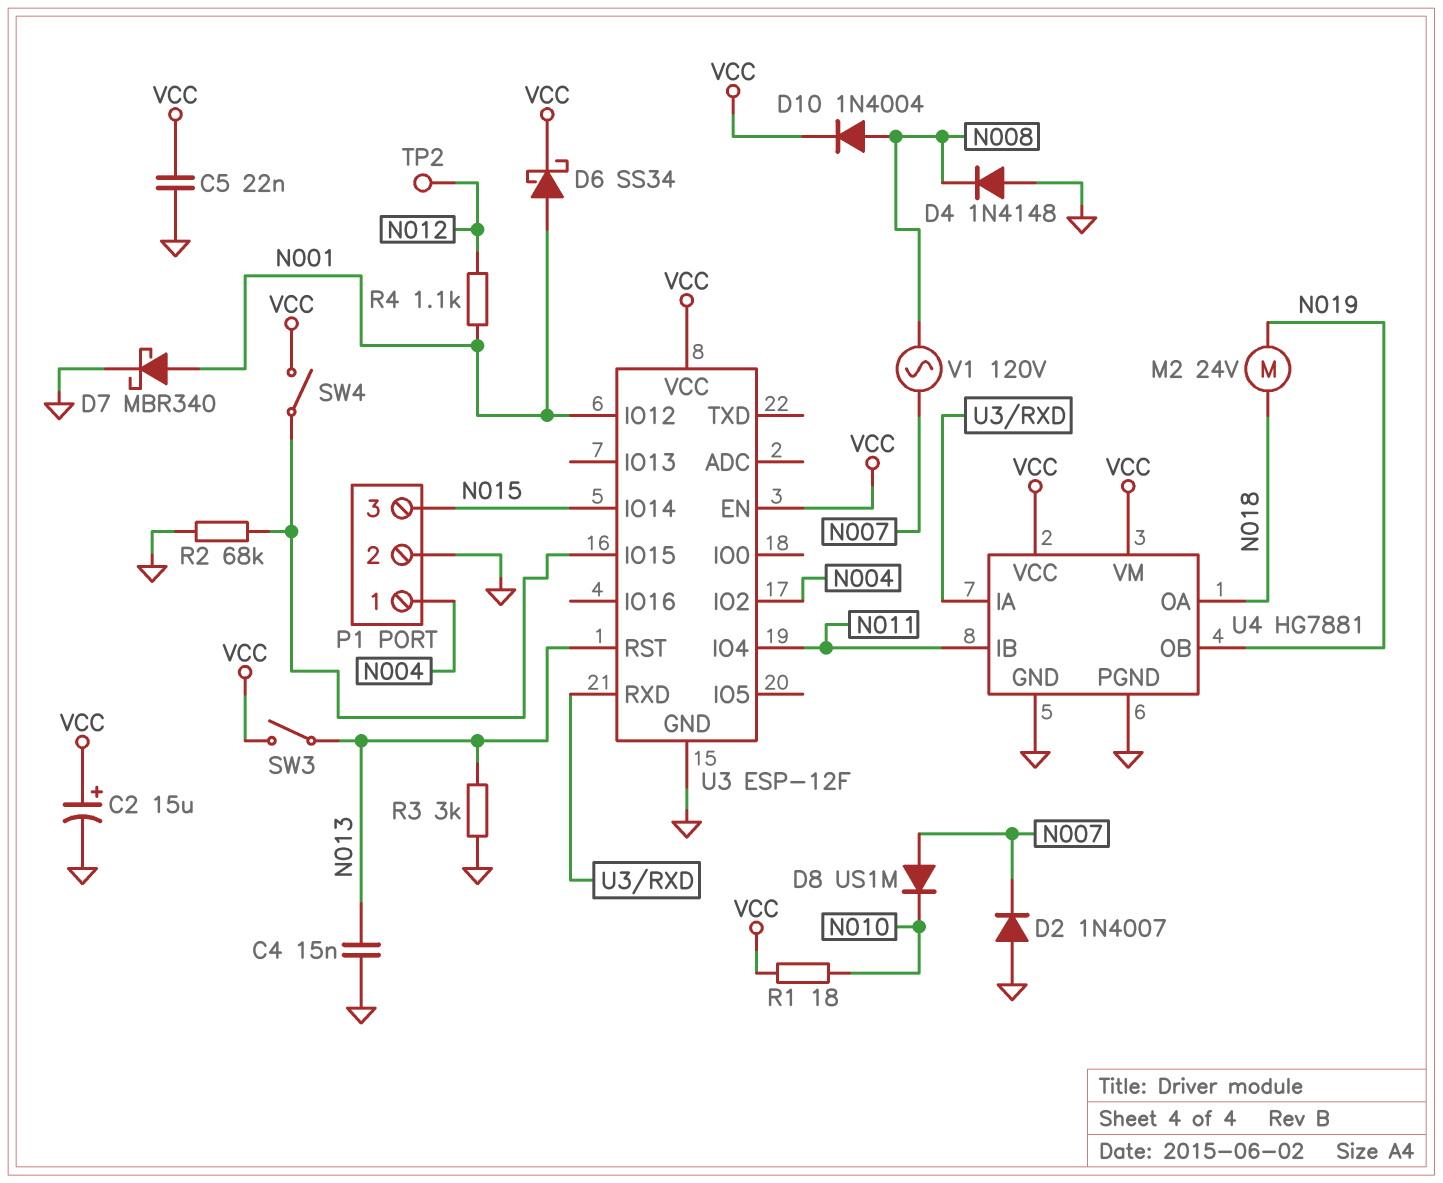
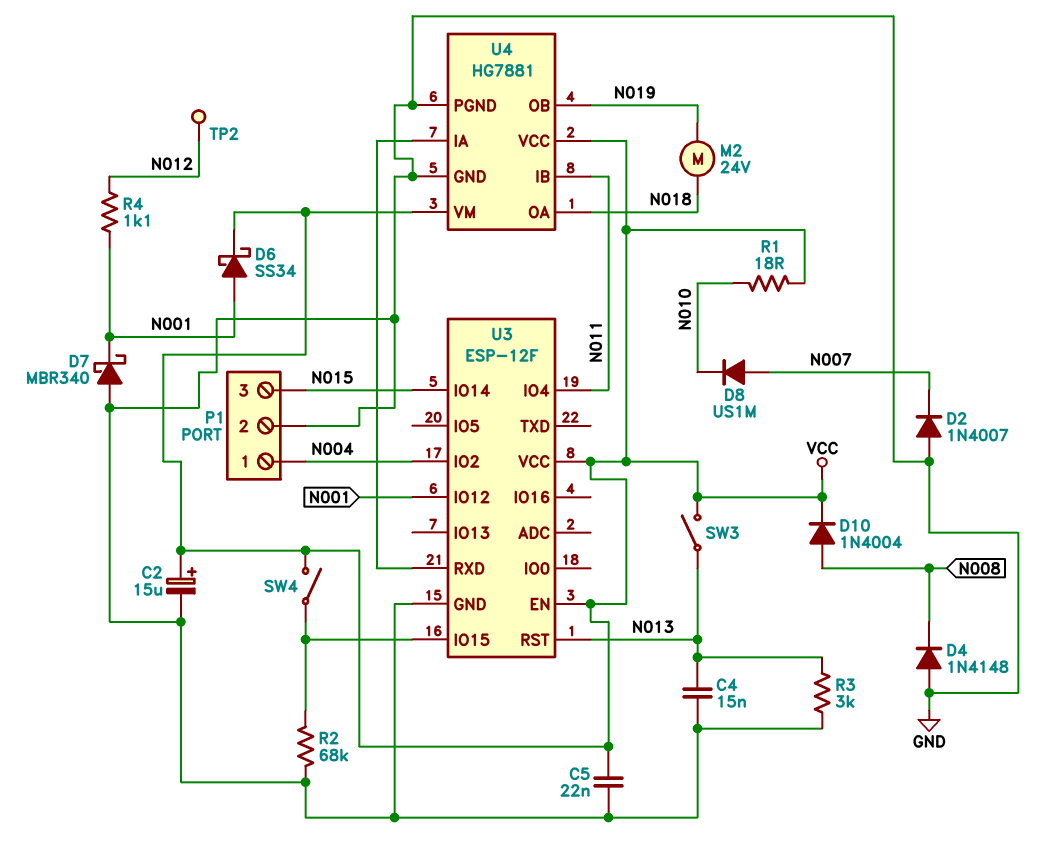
D7: schottky MBR340 (A N001, K GND) -> schottky MBR340 (A GND, K N001)
V1: AC 120V (N007, N008) -> none

